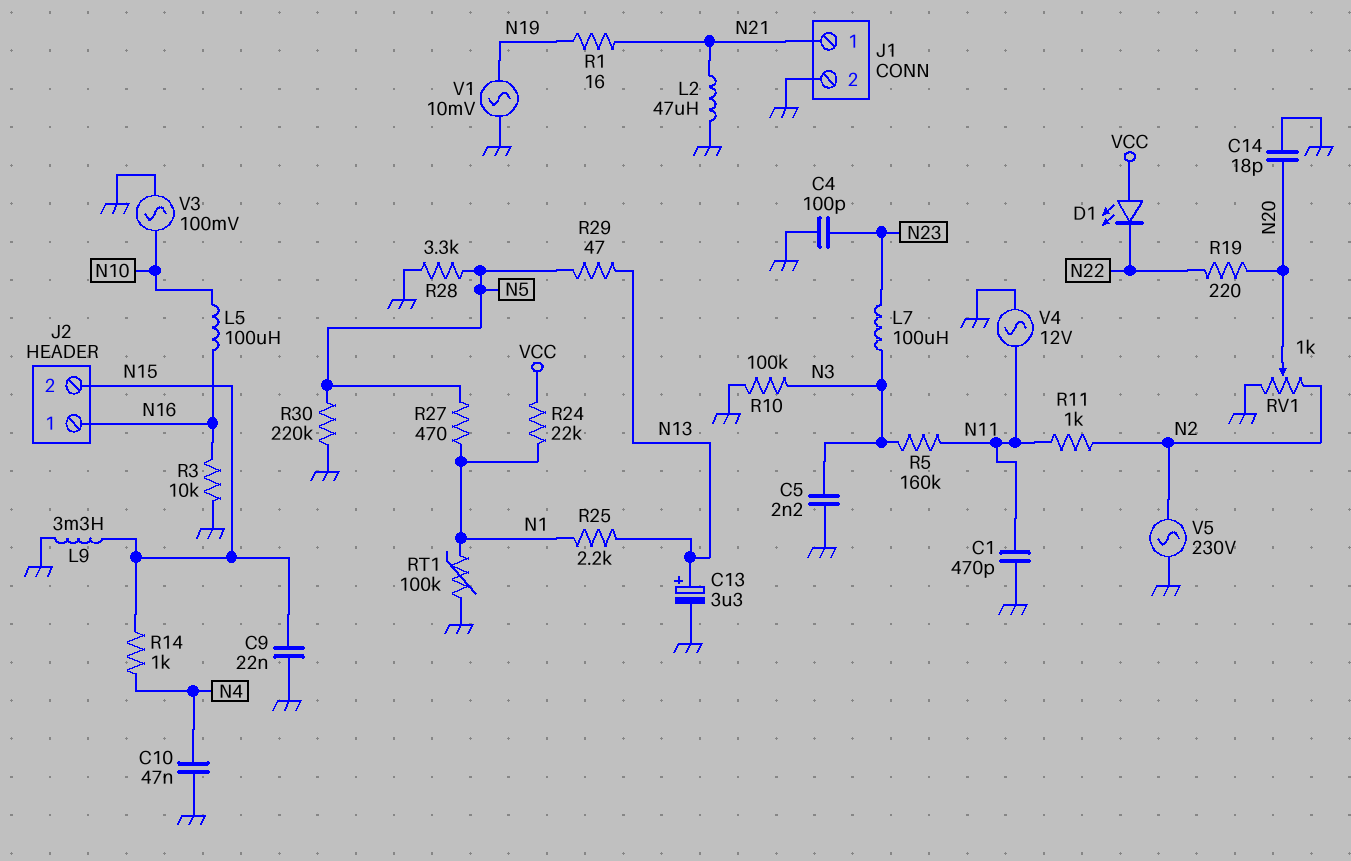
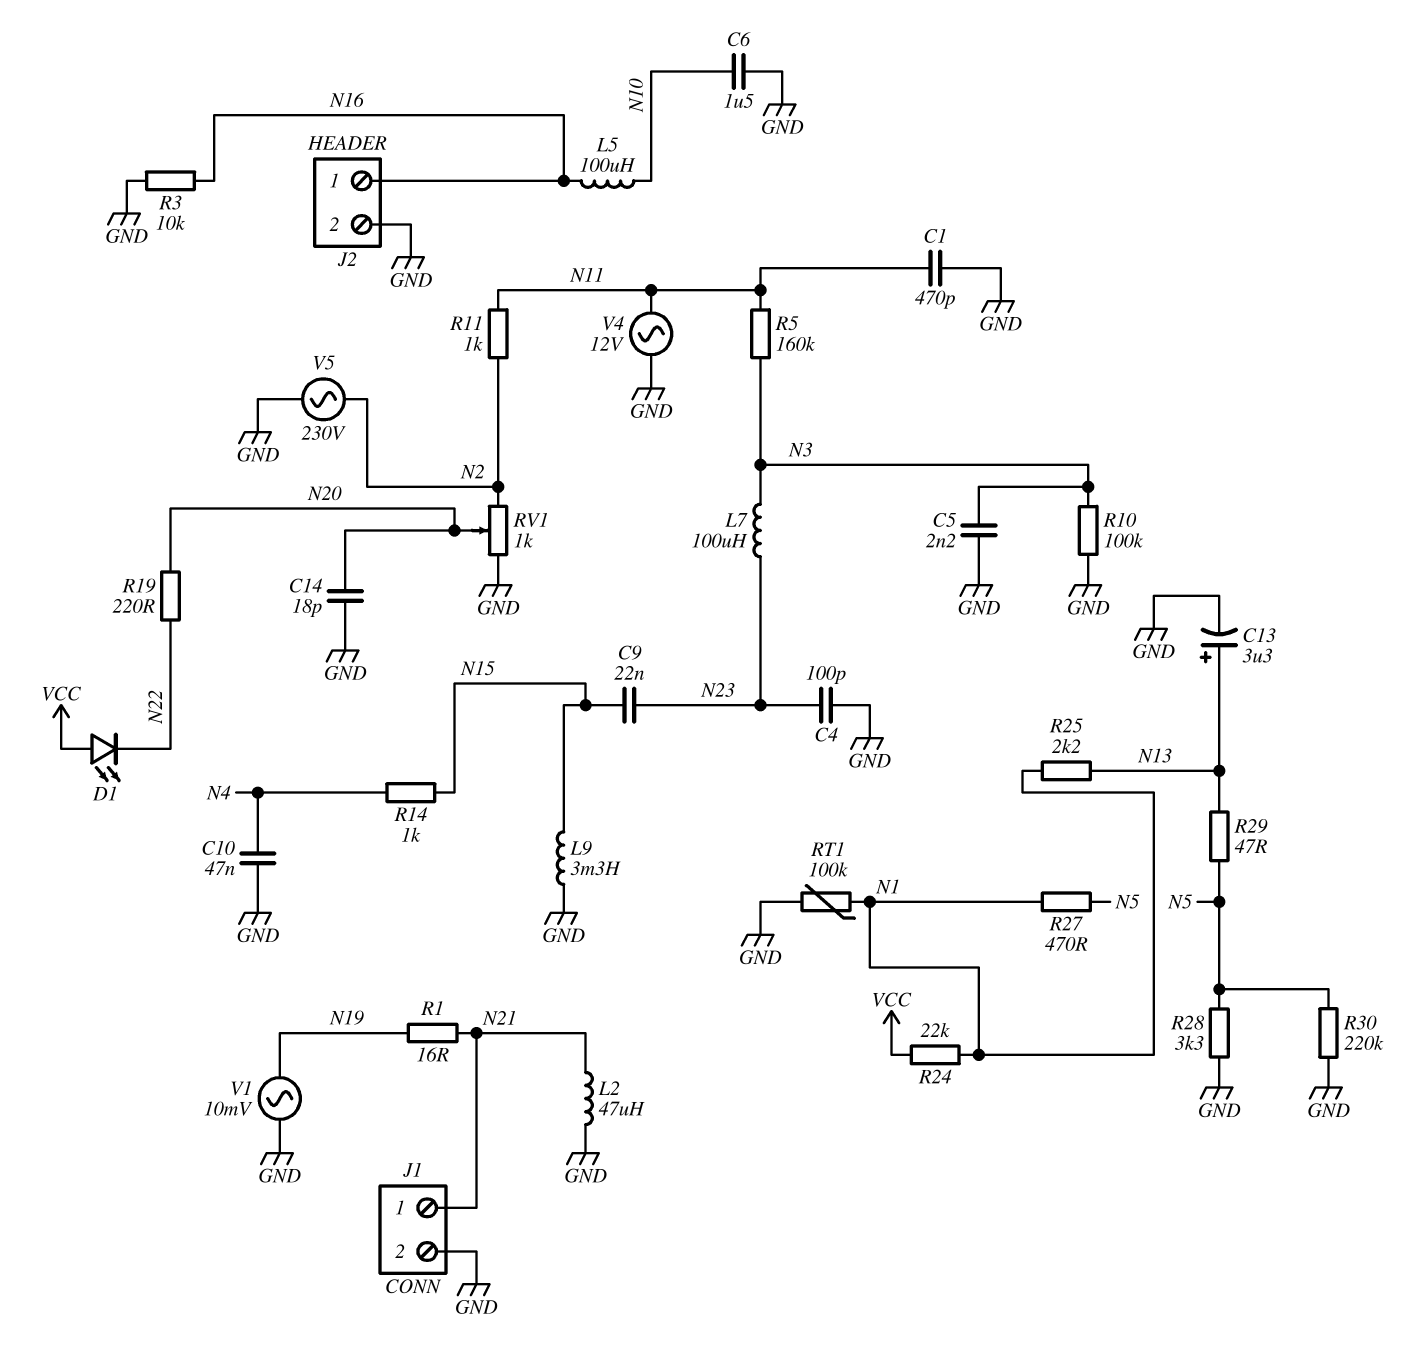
C6: none -> 1.5uF (GND, N10)
C9: 22nF (GND, N15) -> 22nF (N15, N23)
J2 pin 2: N15 -> GND
V3: AC 100mV (GND, N10) -> none

